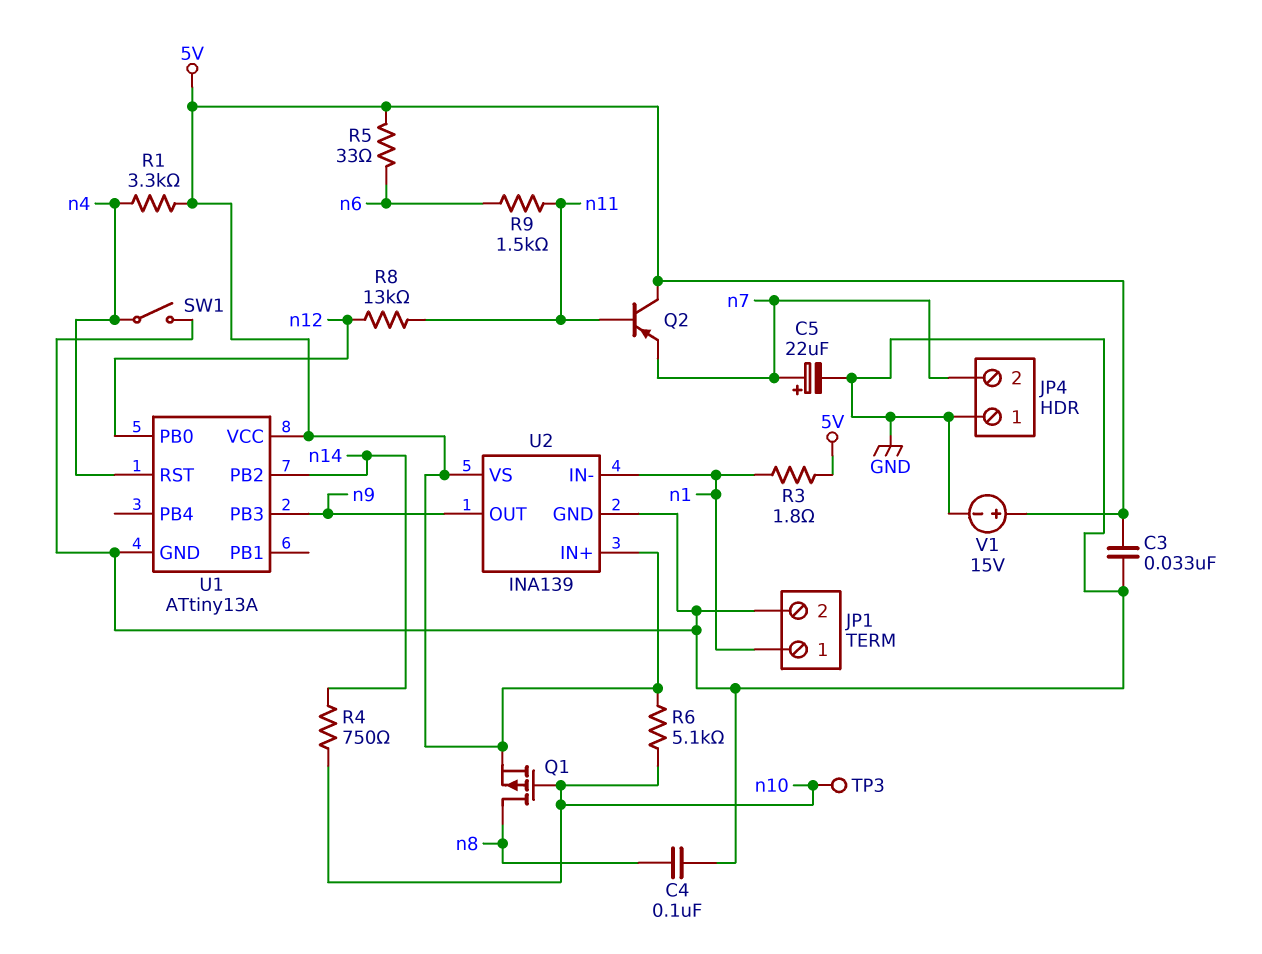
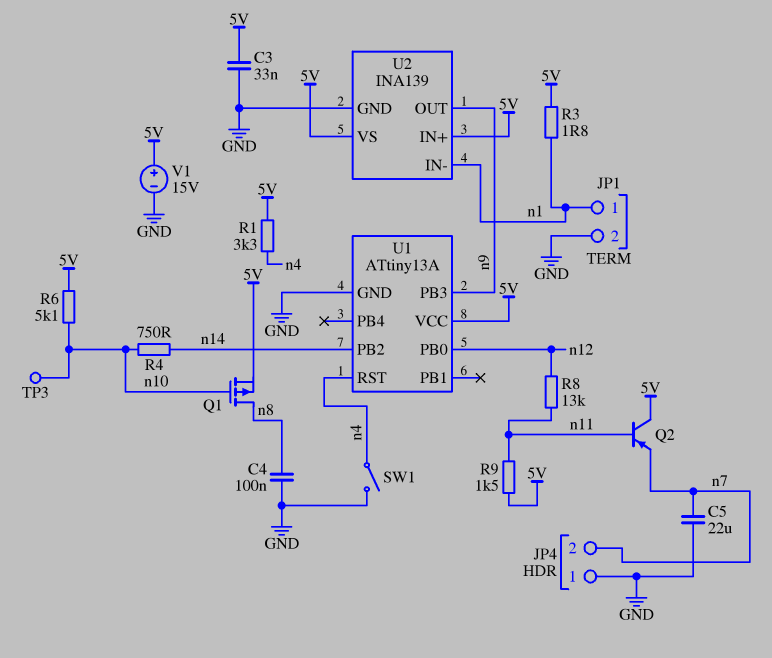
C5: 22uF (plus n7, minus GND) -> 22uF (GND, n7)
R5: 33 (5V, n6) -> none
R9: 1.5k (n6, n11) -> 1.5k (5V, n11)

